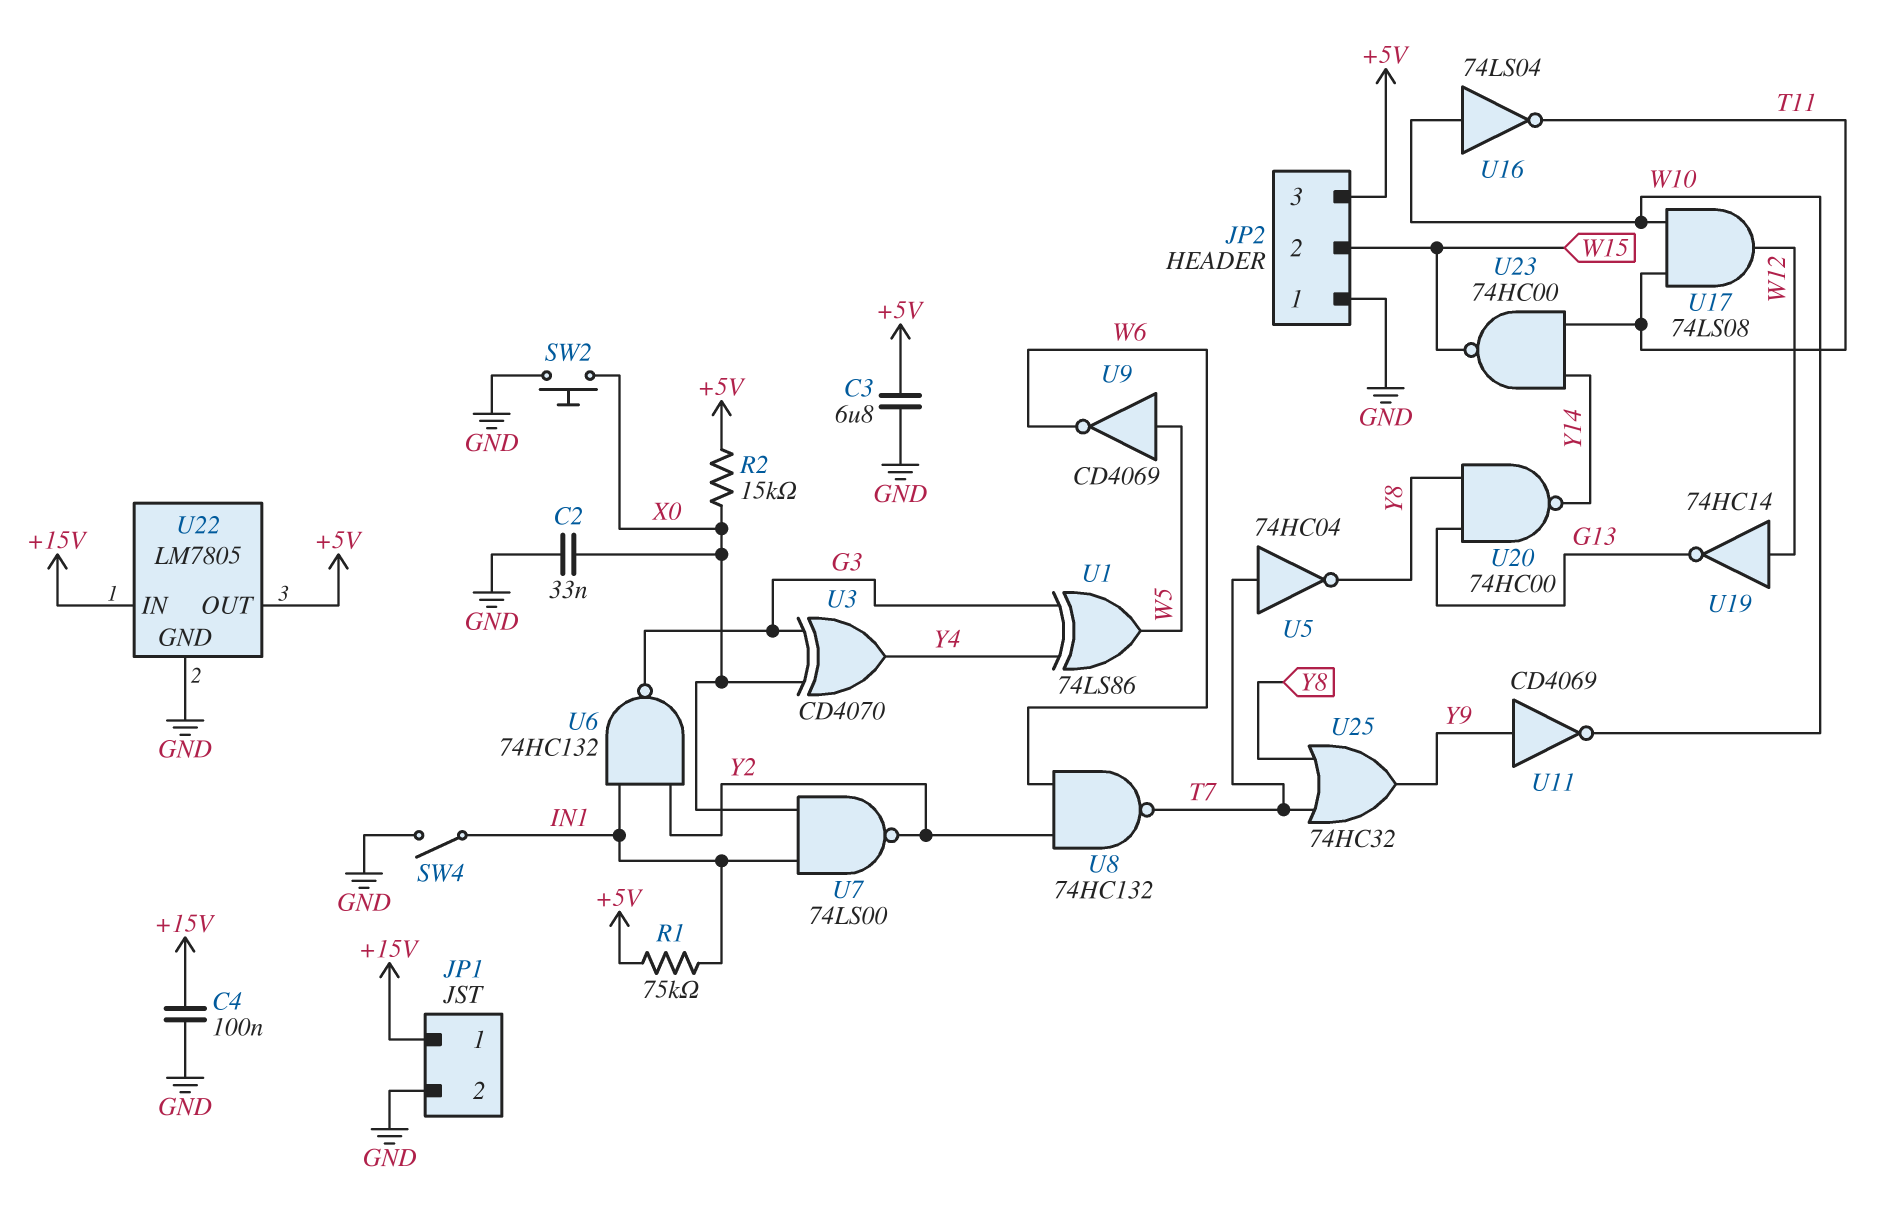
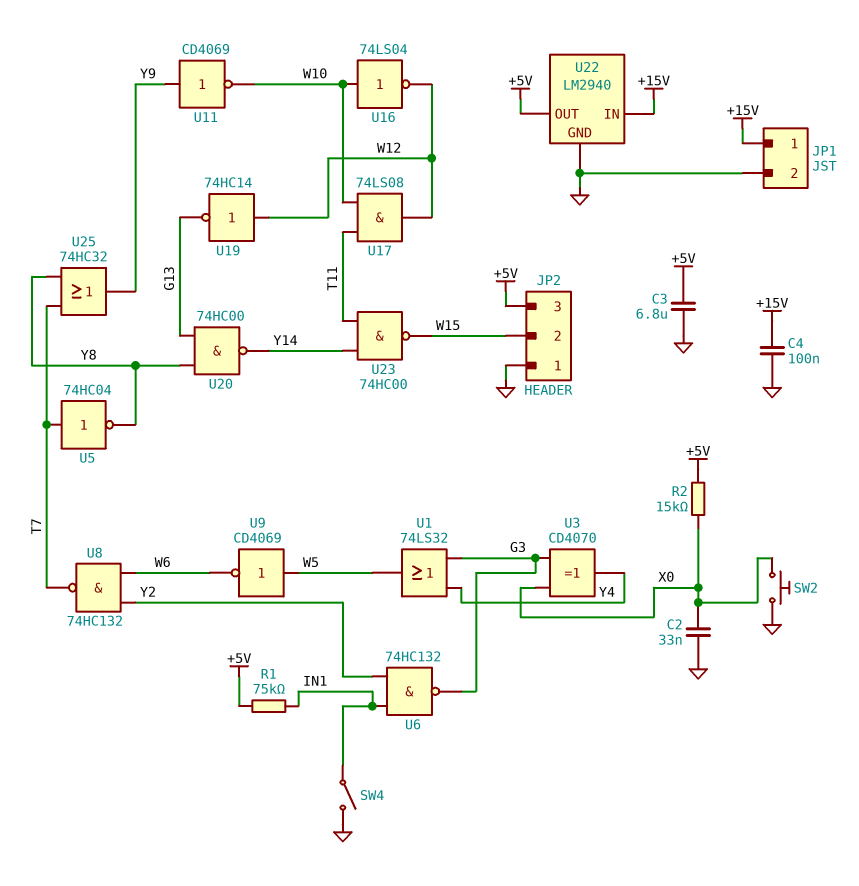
U1: XOR 74LS86 (in G3, in Y4, out W5) -> OR 74LS32 (in G3, in Y4, out W5)
U7: NAND 74LS00 (in IN1, in X0, out Y2) -> none
U16: NOT 74LS04 (in W10, out T11) -> NOT 74LS04 (in W10, out W12)
U22: LM7805 -> LM2940

